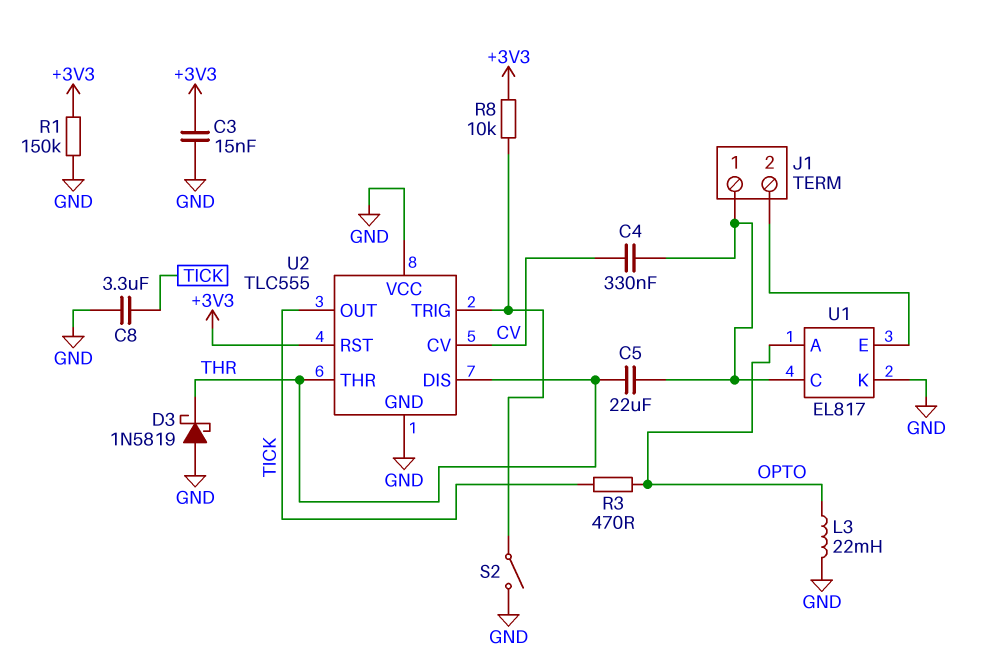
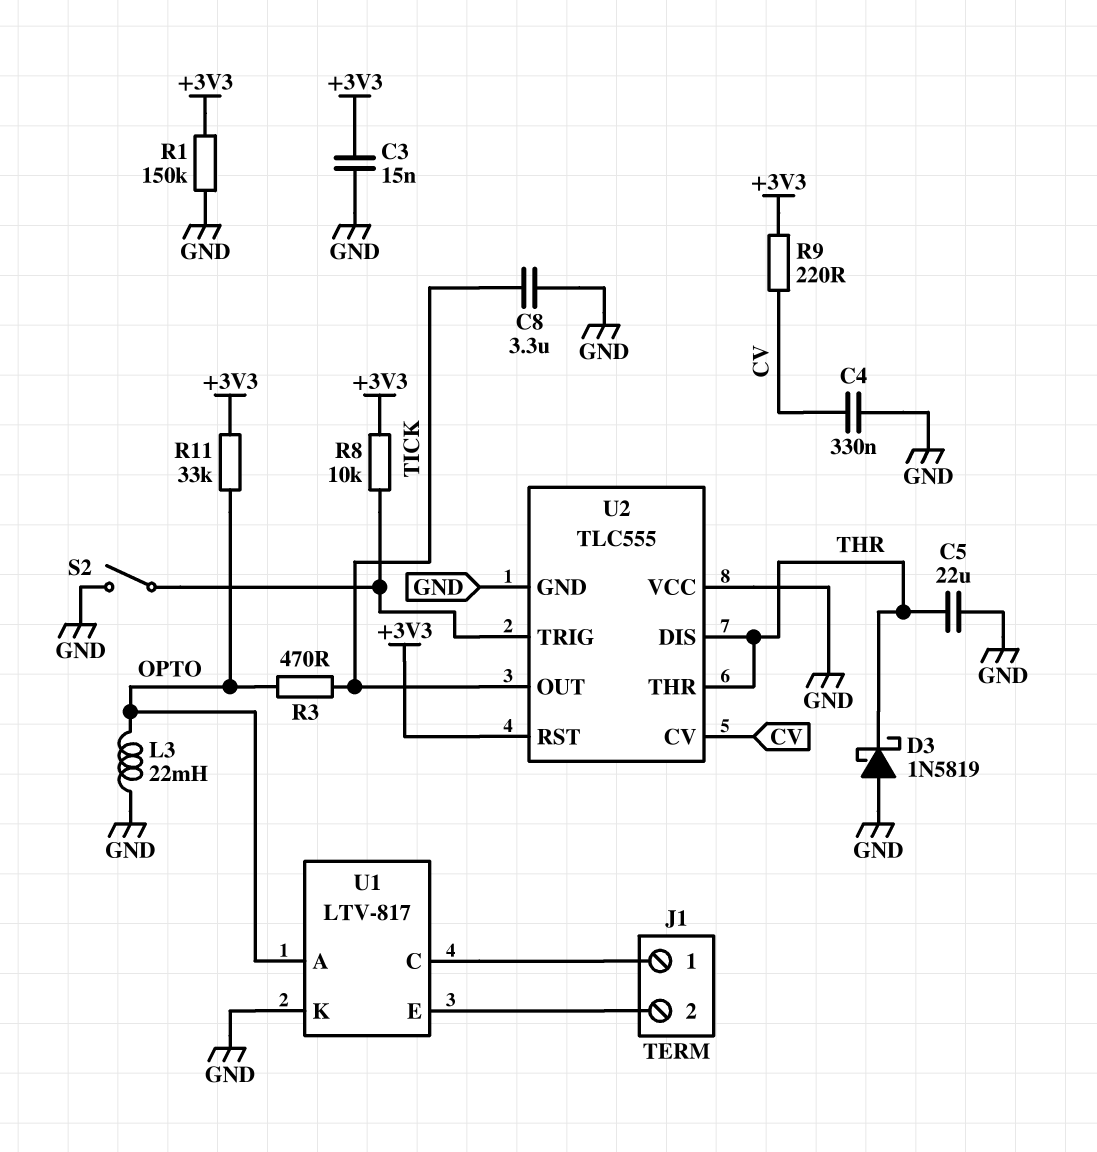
C4: 330nF (CV, J1/1) -> 330nF (CV, GND)
C5: 22uF (J1/1, THR) -> 22uF (GND, THR)
R9: none -> 220 (+3V3, CV)
R11: none -> 33k (+3V3, OPTO)
U1: EL817 -> LTV-817

